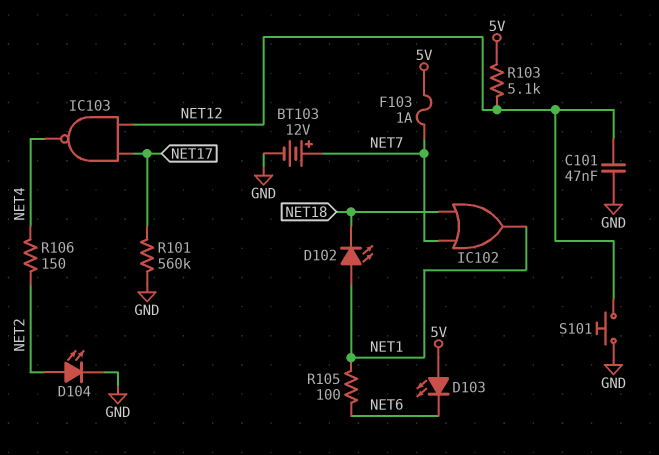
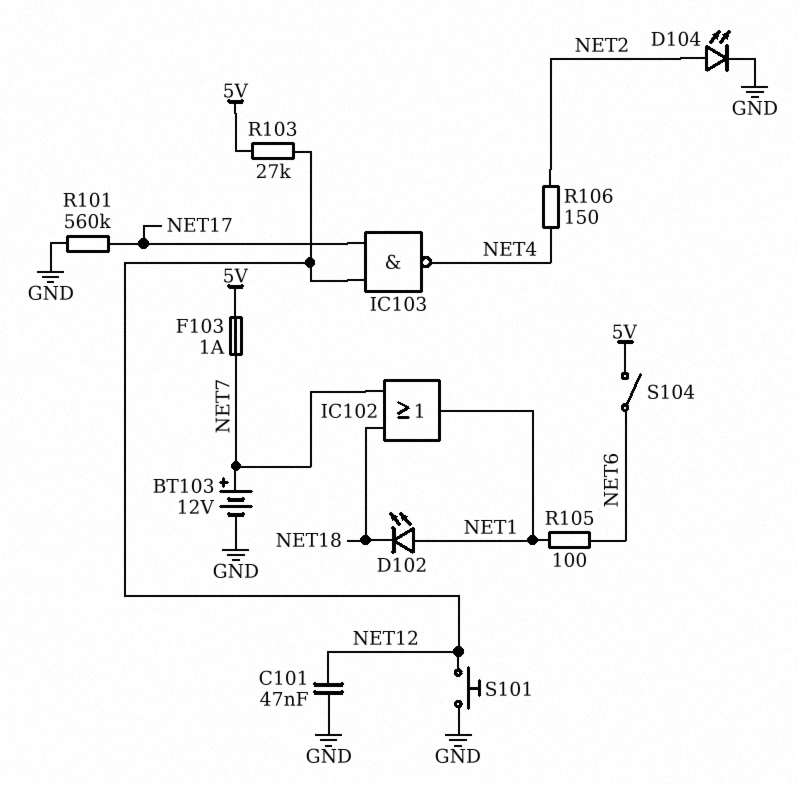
D103: LED (A 5V, K NET6) -> none
R103: 5.1k (5V, NET12) -> 27k (5V, NET12)
S104: none -> switch (5V, NET6)

